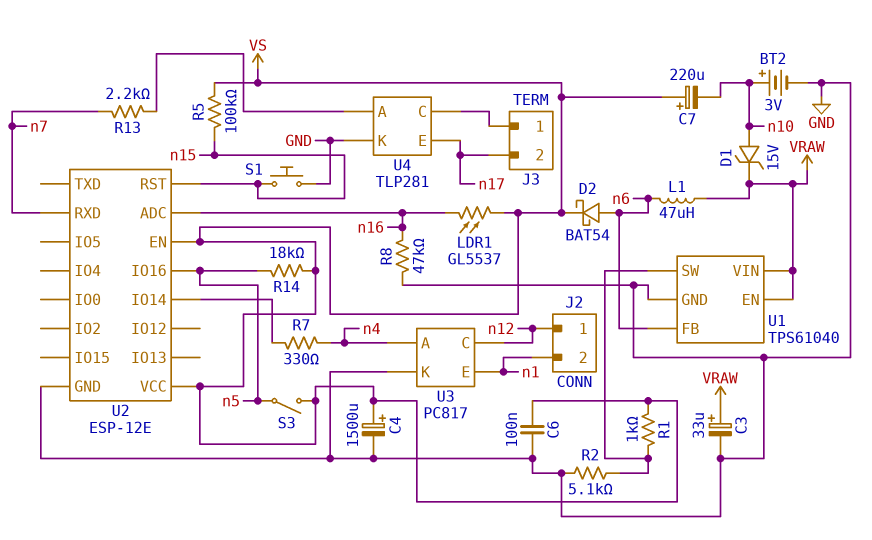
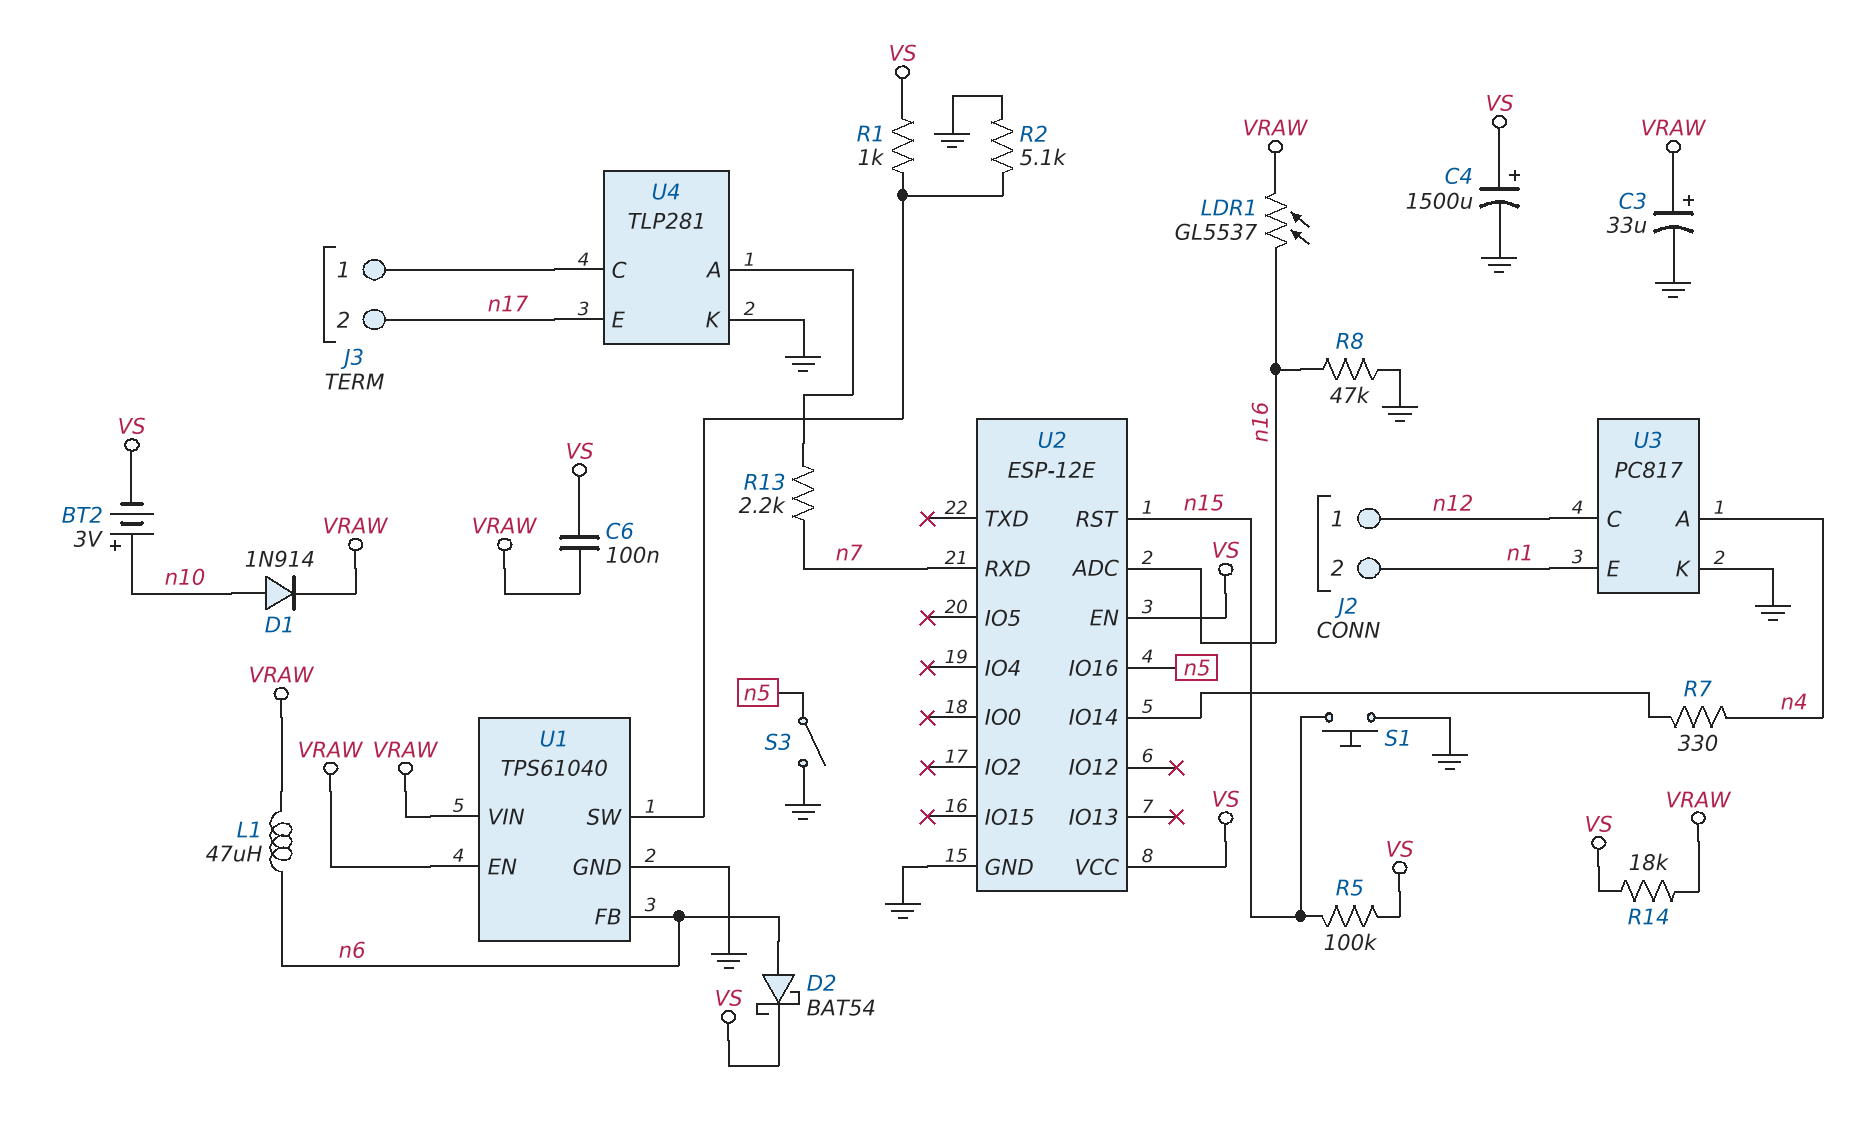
BT2: 3V (plus n10, minus GND) -> 3V (plus n10, minus VS)
C6: 100nF (GND, VS) -> 100nF (VRAW, VS)
C7: 220uF (plus VS, minus n10) -> none
D1: zener 15V (A n10, K VRAW) -> diode 1N914 (A n10, K VRAW)
LDR1: GL5537 (VS, n16) -> GL5537 (VRAW, n16)
R14: 18k (VS, n5) -> 18k (VRAW, VS)
S3: switch (VS, n5) -> switch (GND, n5)

